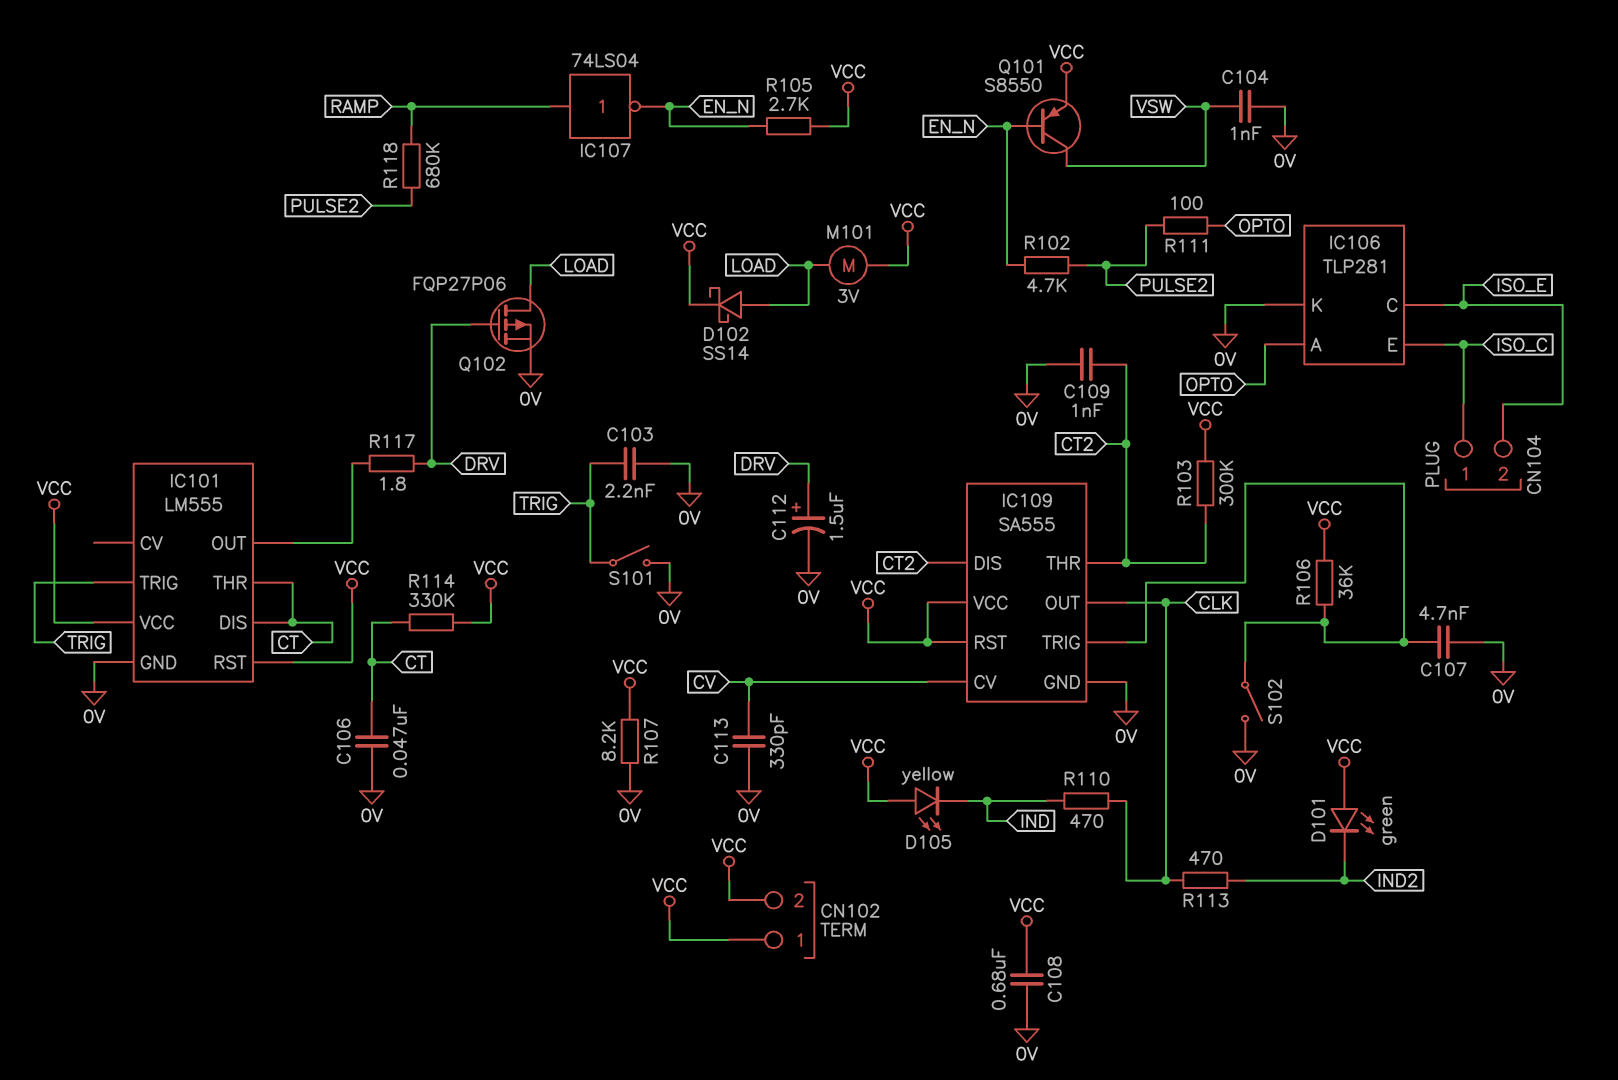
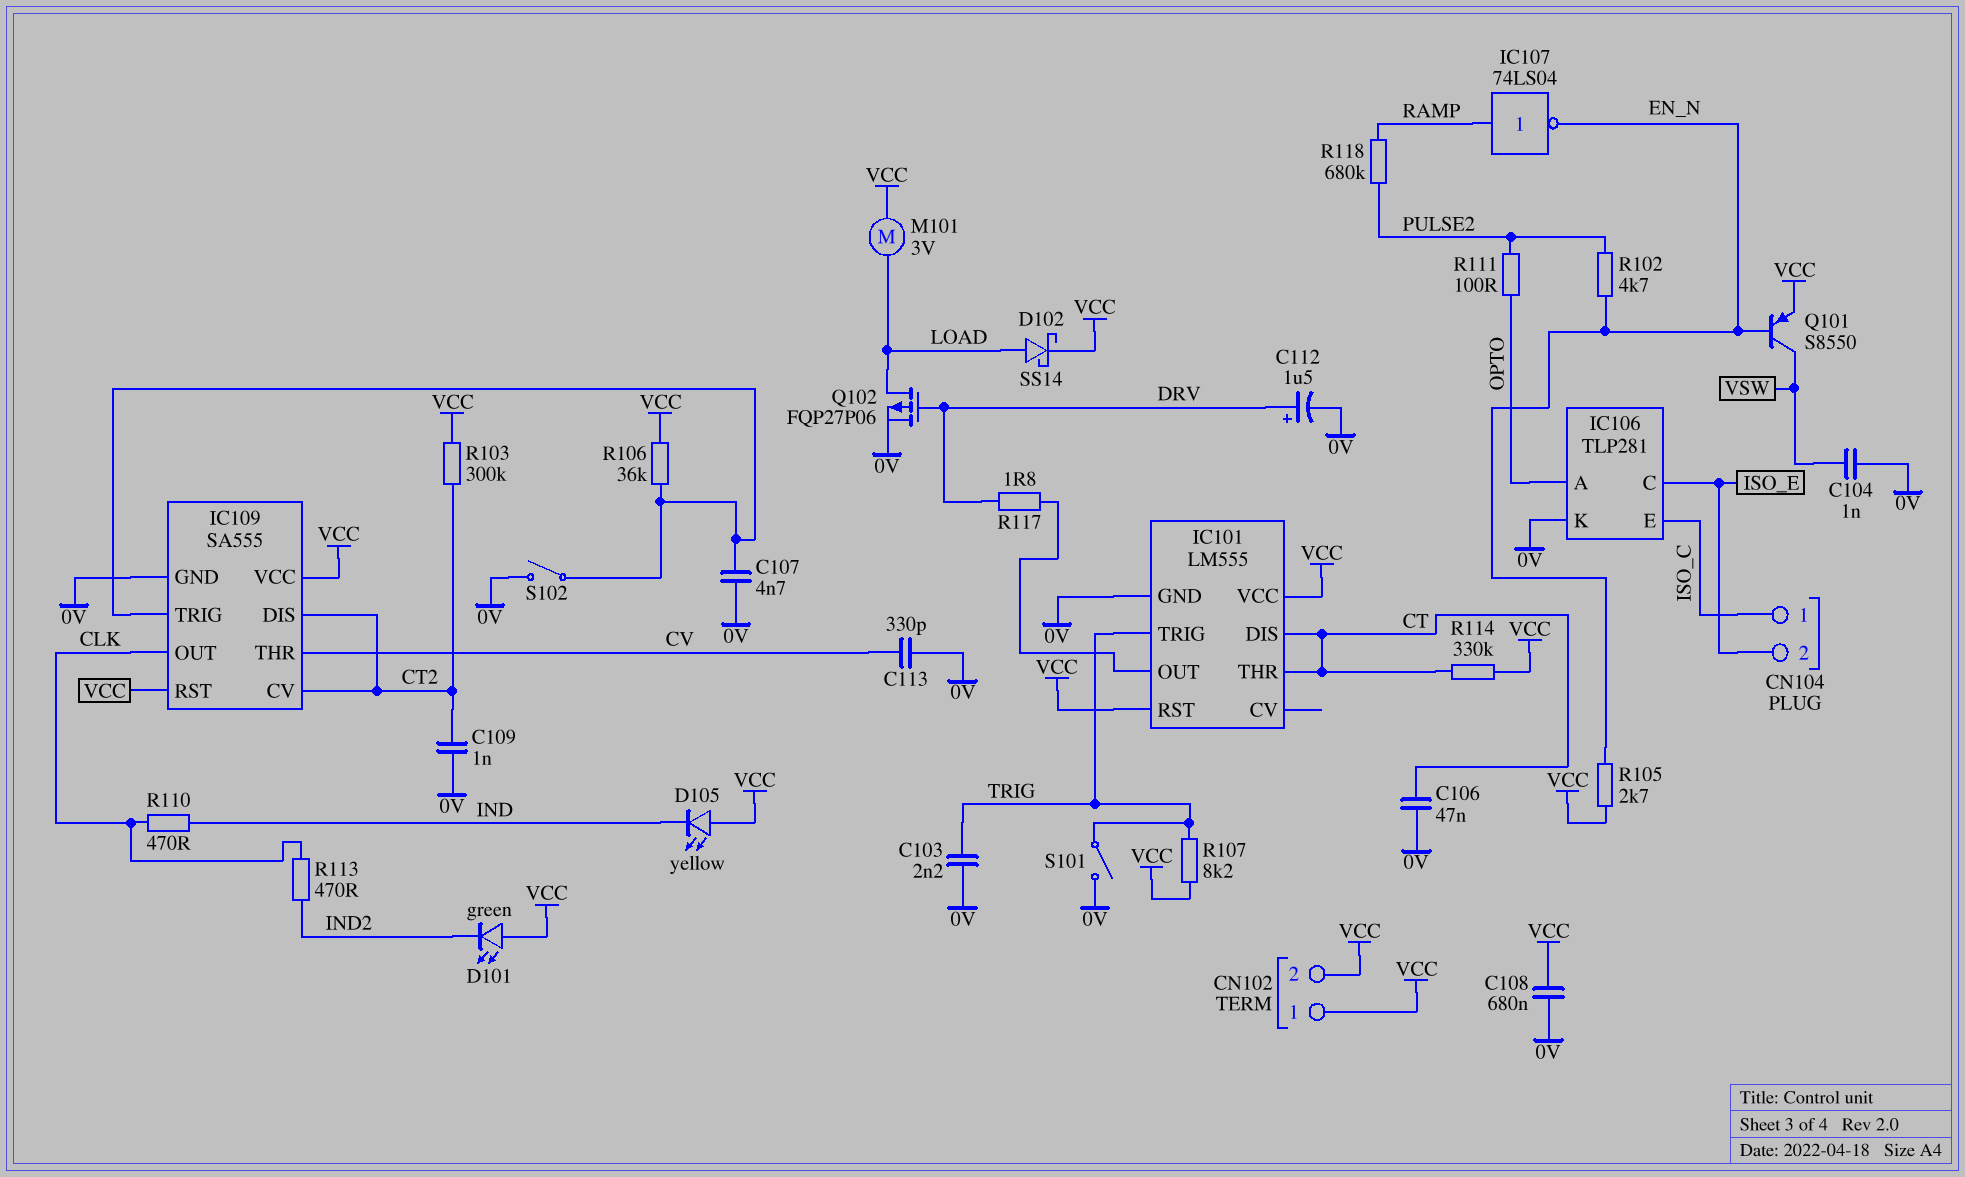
IC109 pin CV: CV -> CT2
IC109 pin THR: CT2 -> CV
R107: 8.2k (0V, VCC) -> 8.2k (TRIG, VCC)

